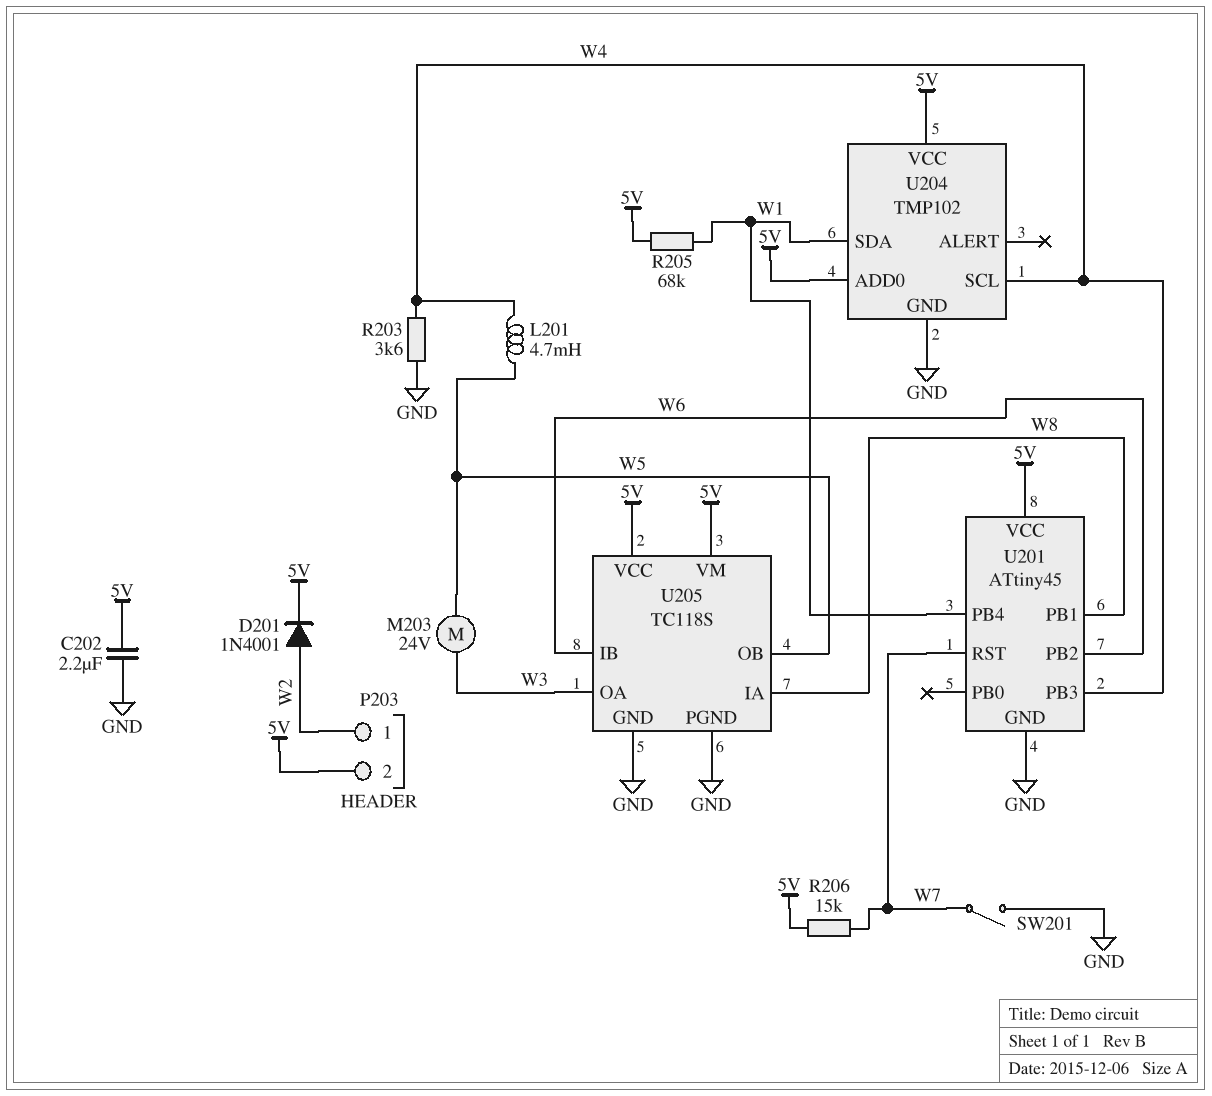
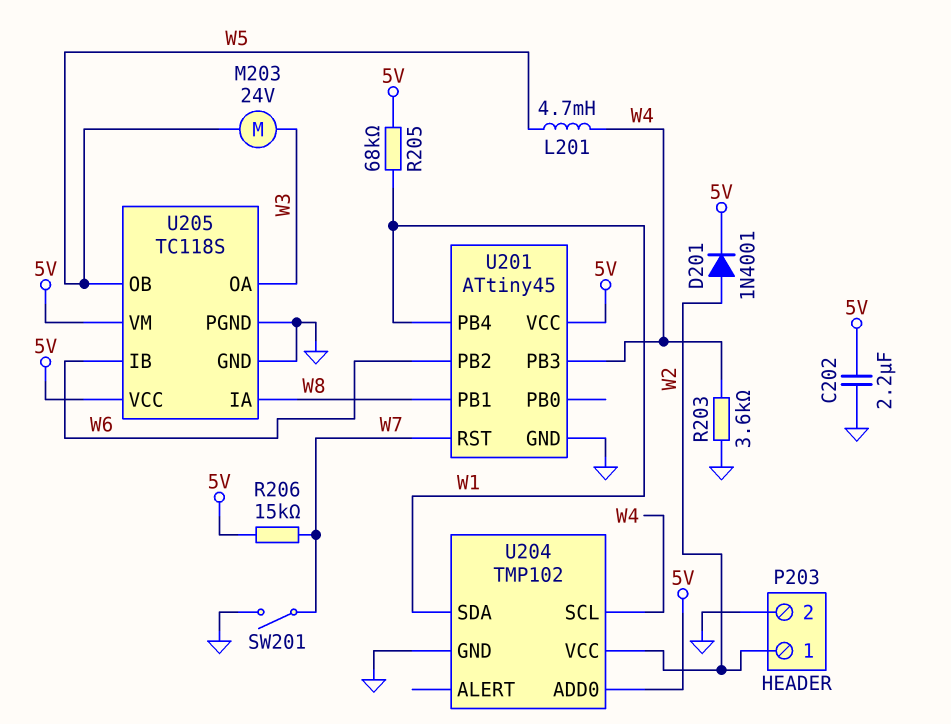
P203 pin 2: 5V -> GND
U204 pin VCC: 5V -> W2

